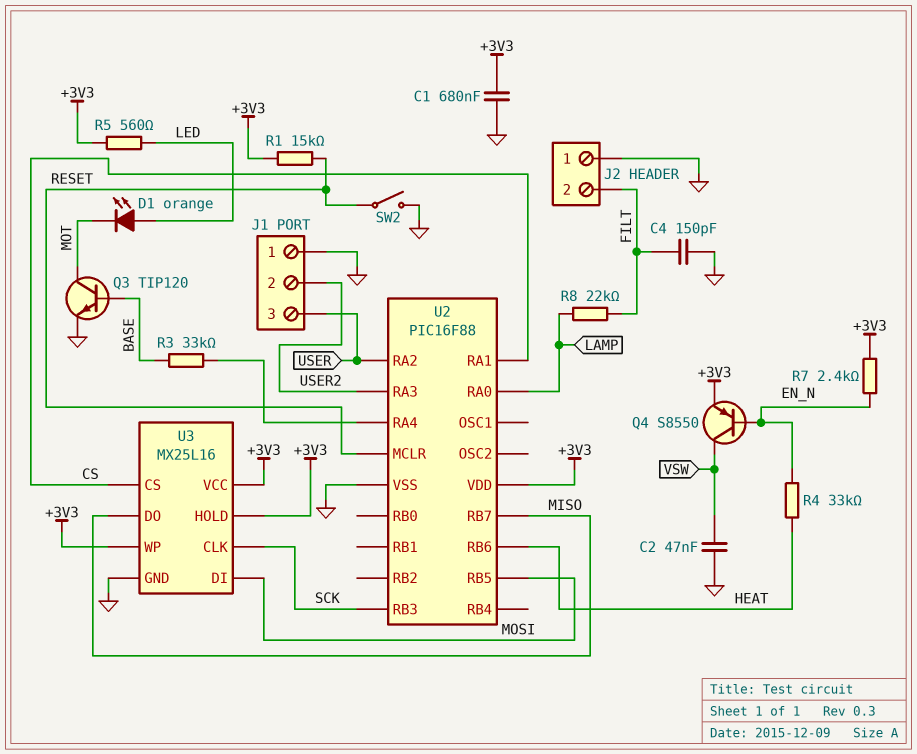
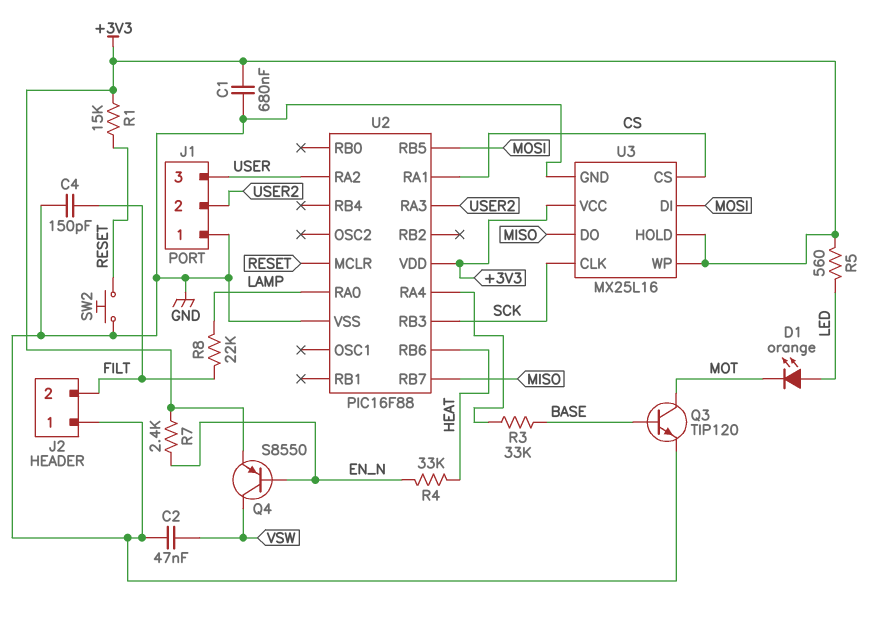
SW2: switch (GND, RESET) -> button (GND, RESET)

